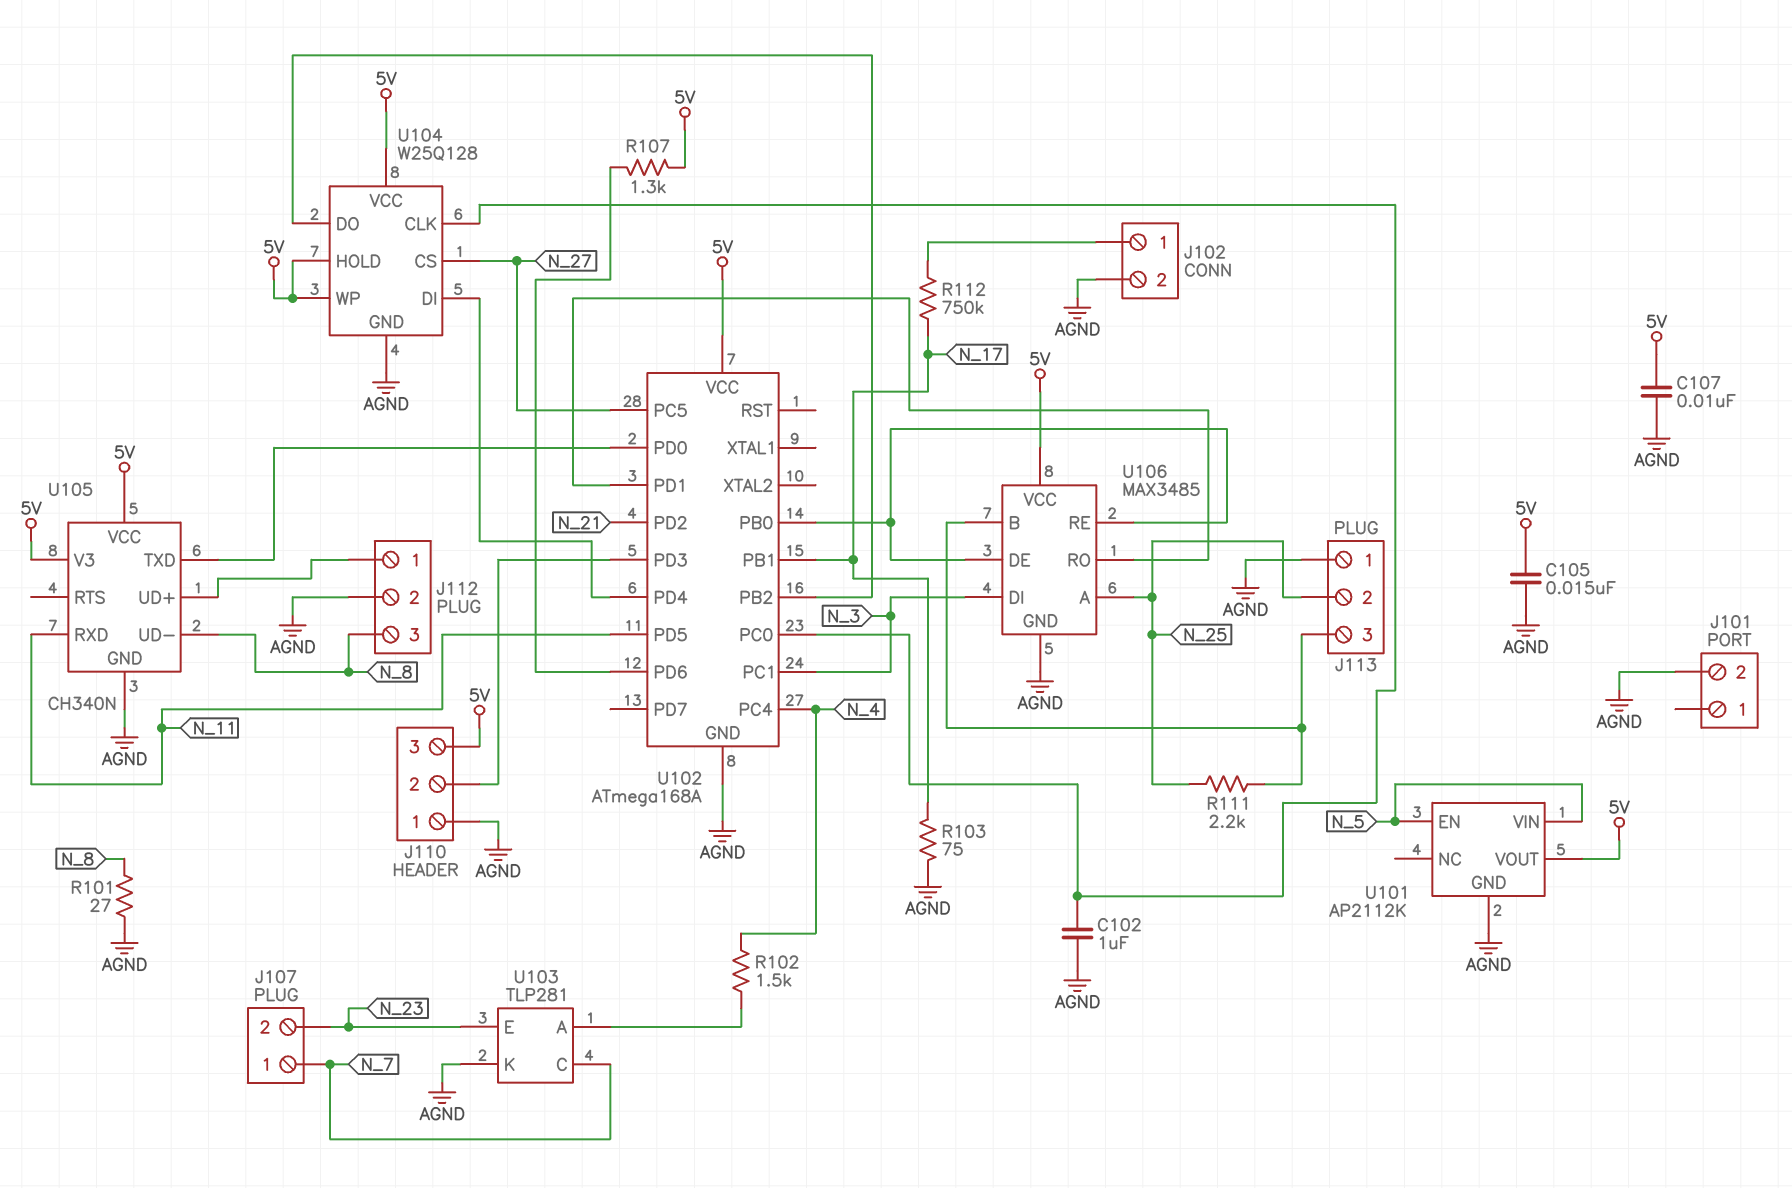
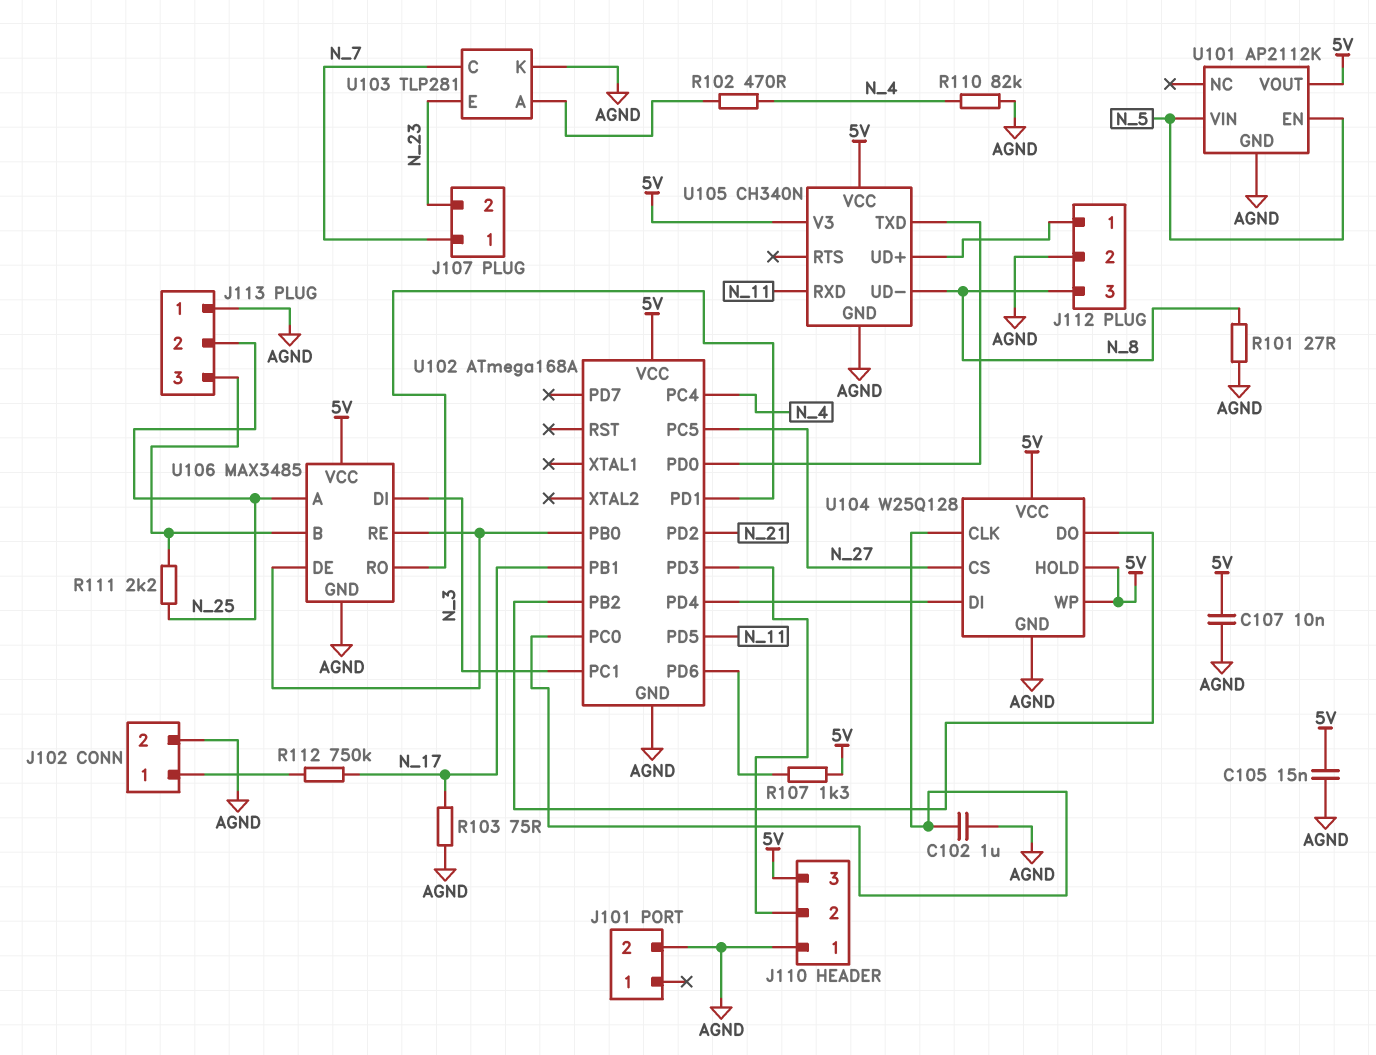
R102: 1.5k (N_4, U103/A) -> 470 (N_4, U103/A)
R110: none -> 82k (AGND, N_4)

